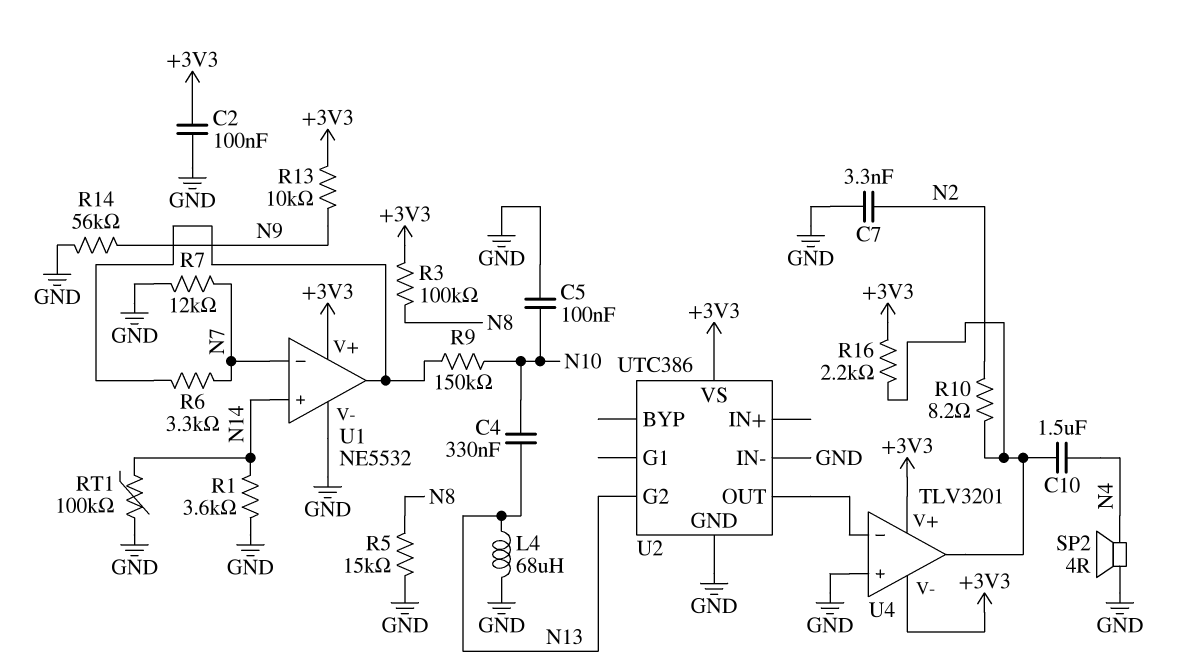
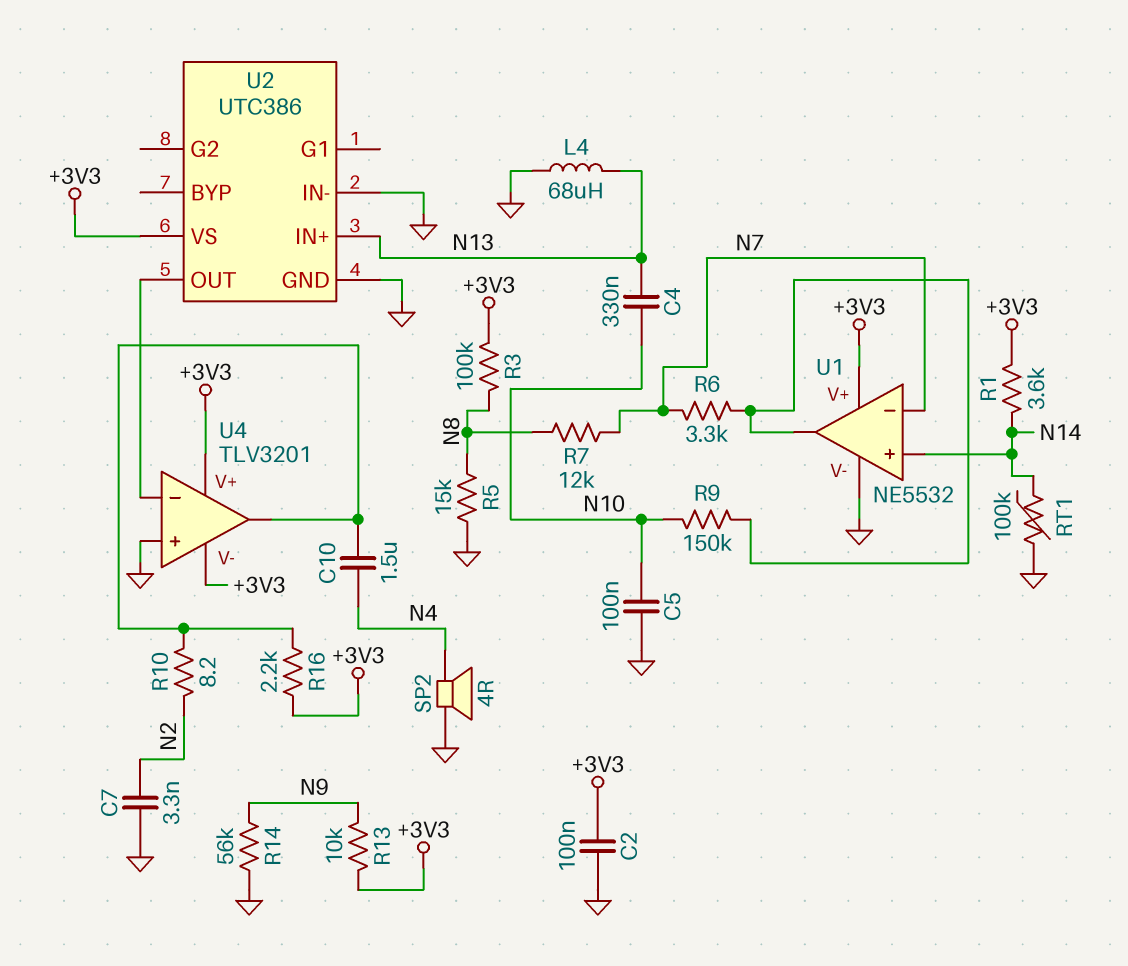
R1: 3.6k (GND, N14) -> 3.6k (+3V3, N14)
R7: 12k (GND, N7) -> 12k (N7, N8)
U2 pin G2: N13 -> none
U2 pin IN+: none -> N13

